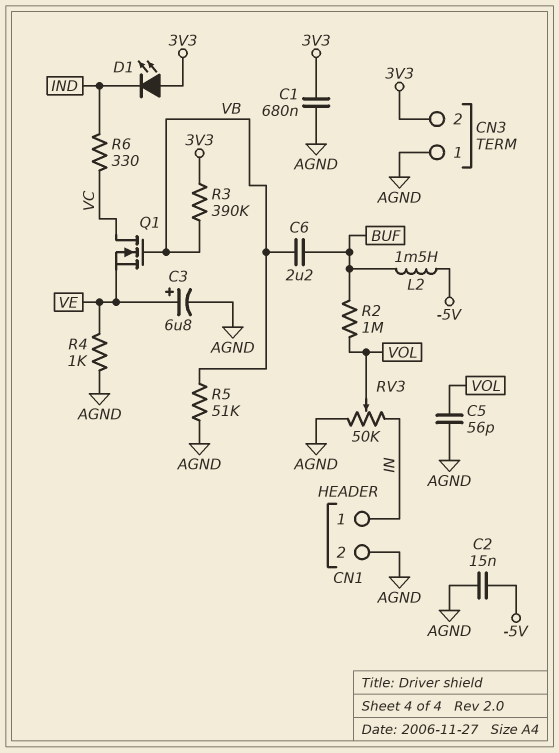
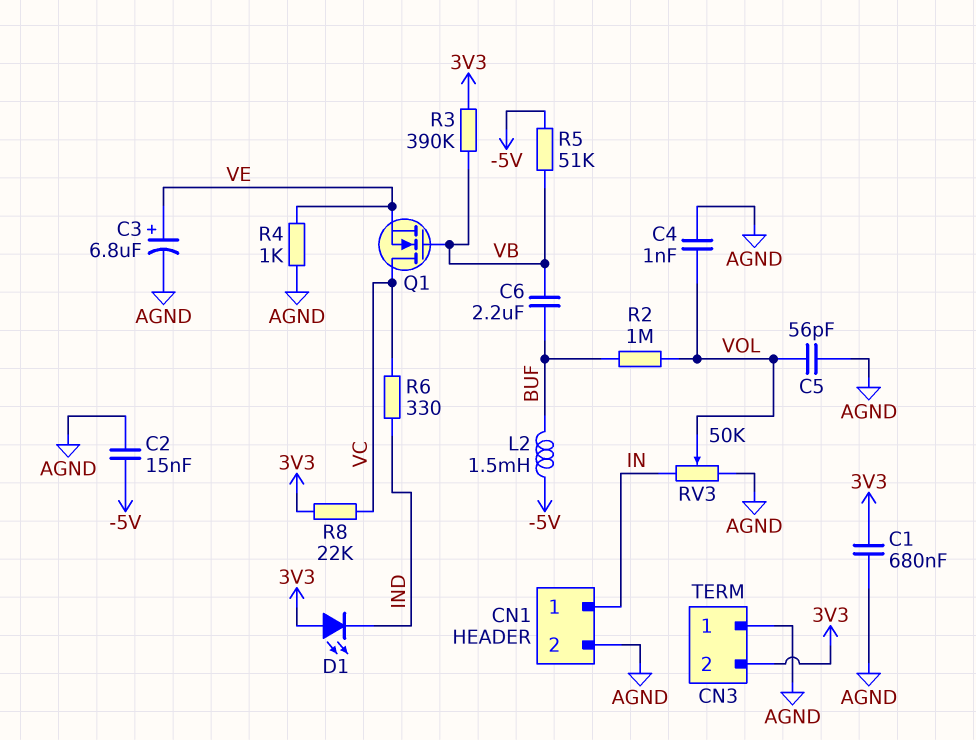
C4: none -> 1nF (AGND, VOL)
R5: 51k (AGND, VB) -> 51k (-5V, VB)
R8: none -> 22k (3V3, VC)

